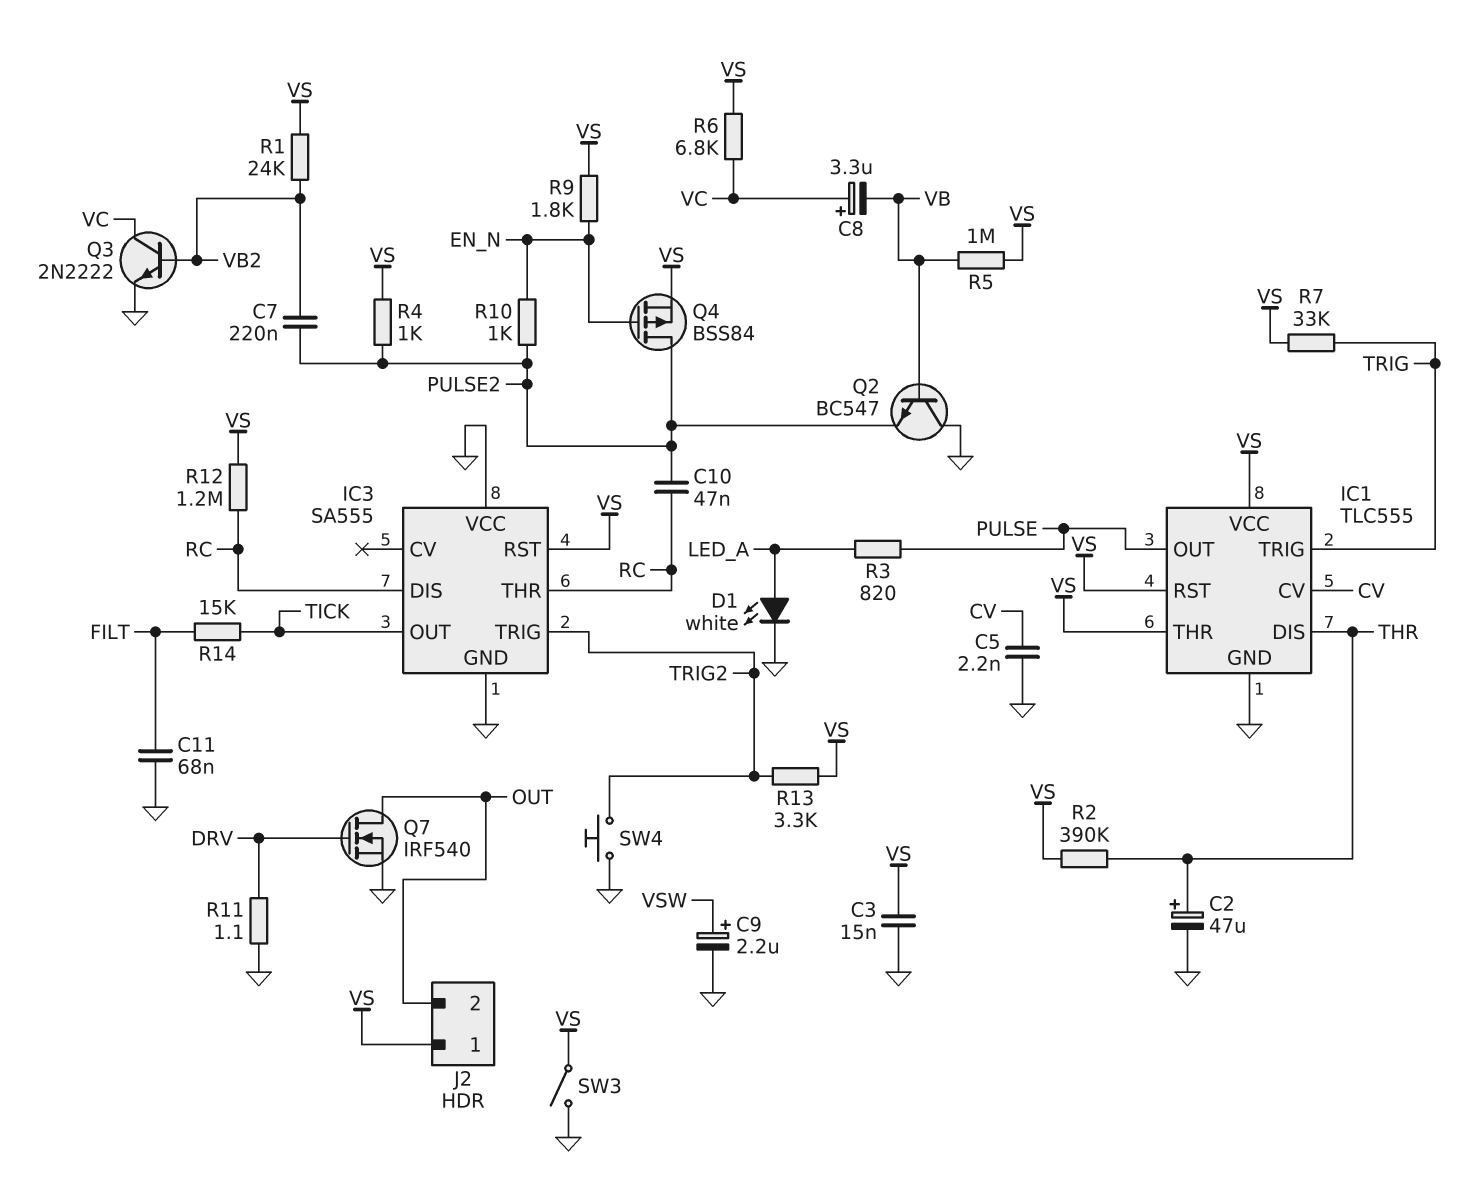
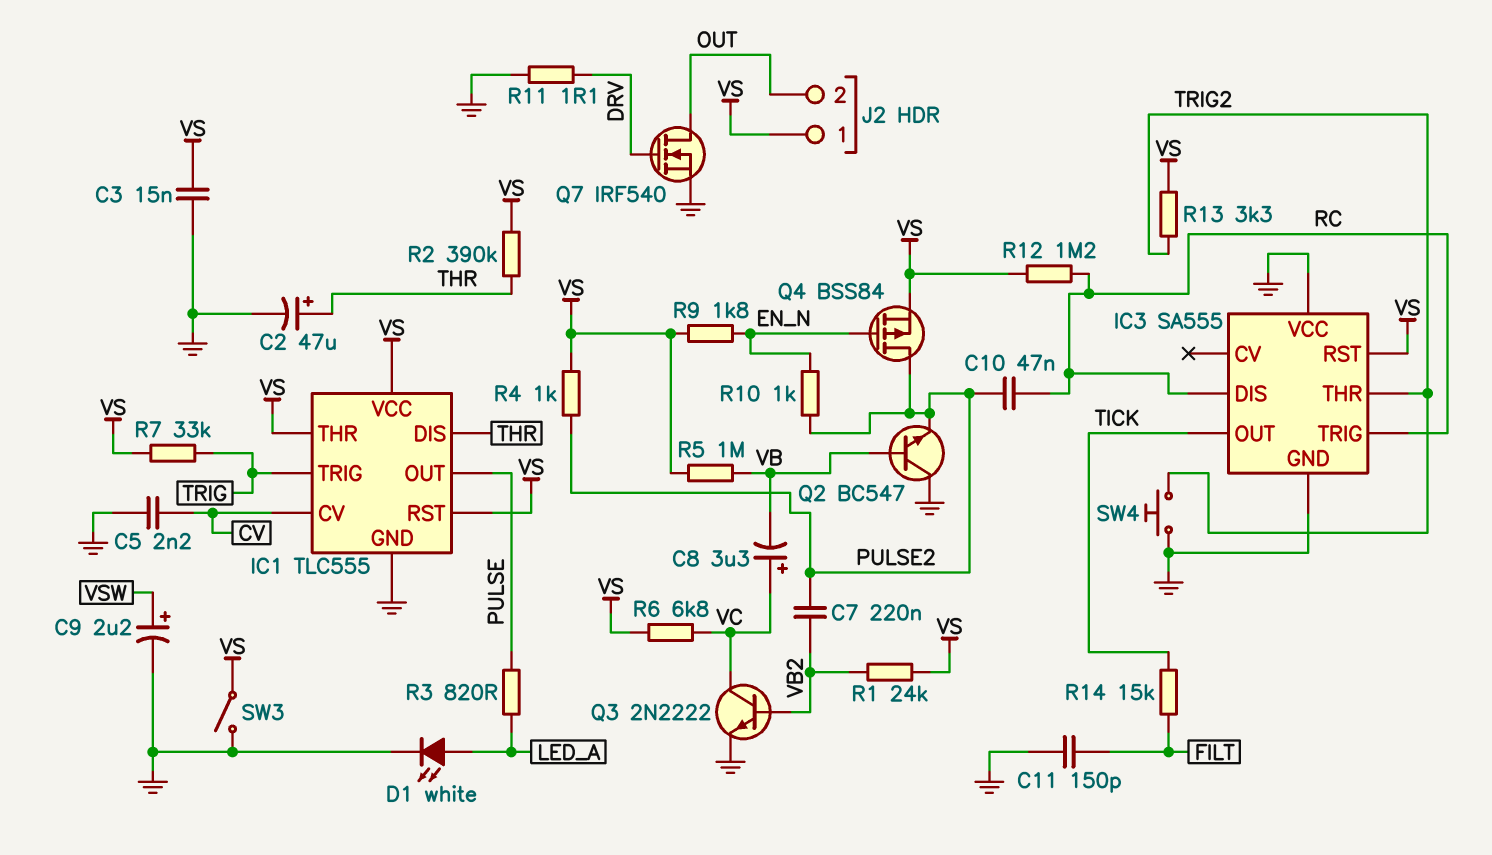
C11: 68nF (FILT, GND) -> 150pF (FILT, GND)
IC3 pin THR: RC -> TRIG2
IC3 pin TRIG: TRIG2 -> RC

